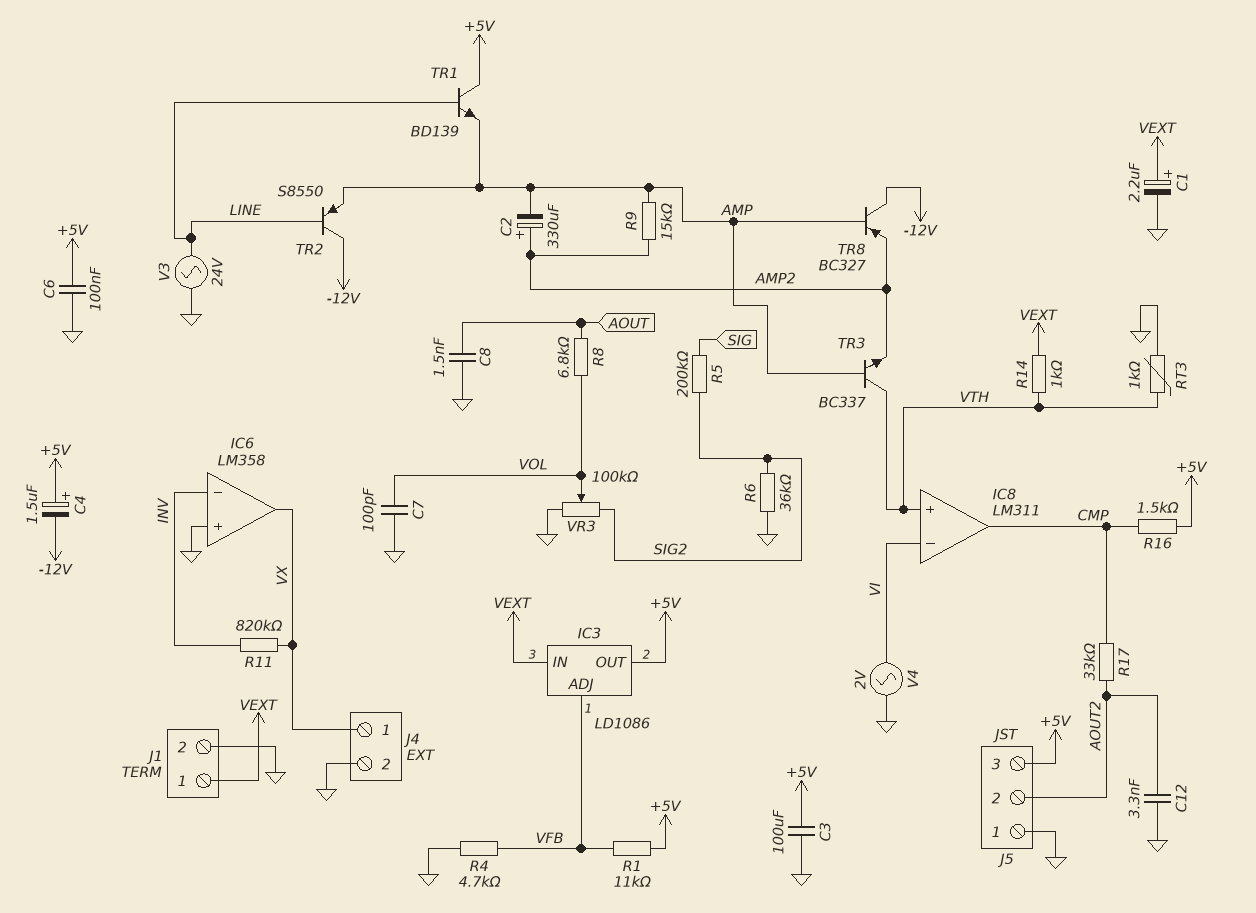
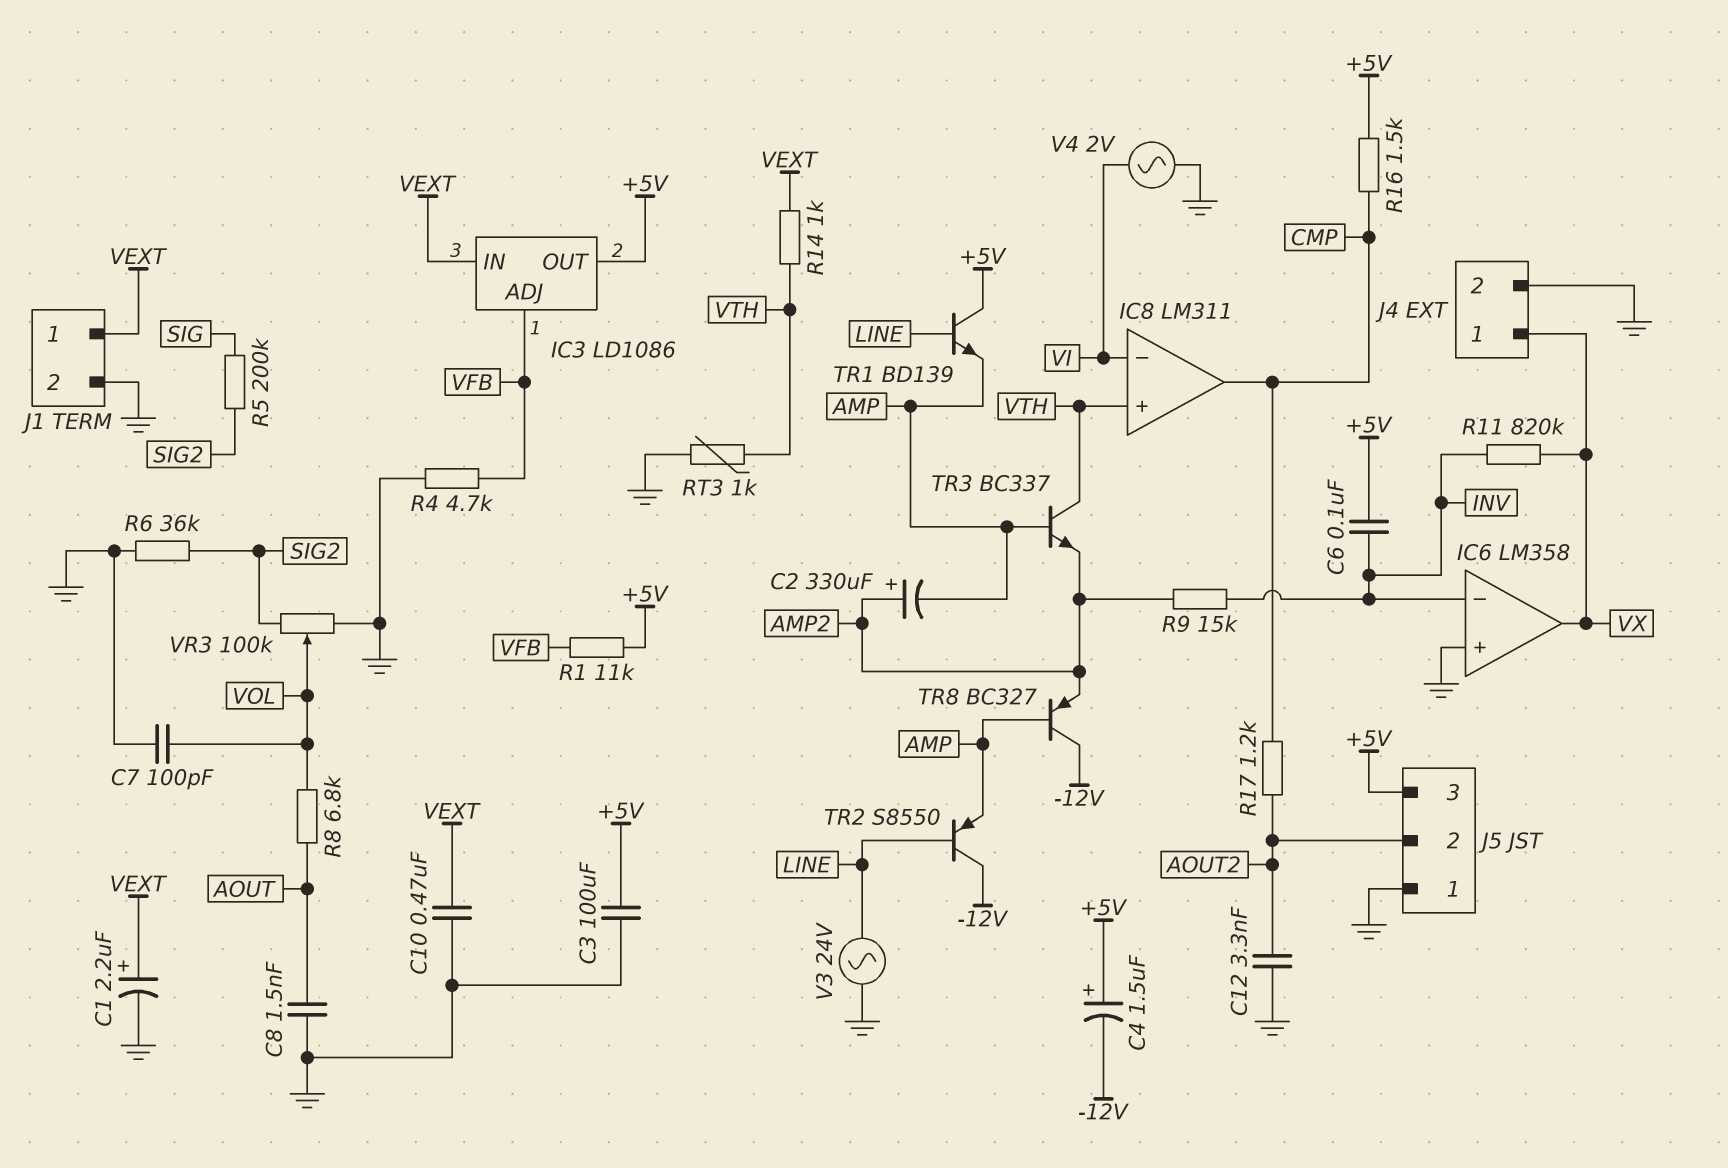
C6: 100nF (+5V, GND) -> 100nF (+5V, INV)
C10: none -> 470nF (GND, VEXT)
R9: 15k (AMP, AMP2) -> 15k (AMP2, INV)
R17: 33k (AOUT2, CMP) -> 1.2k (AOUT2, CMP)

